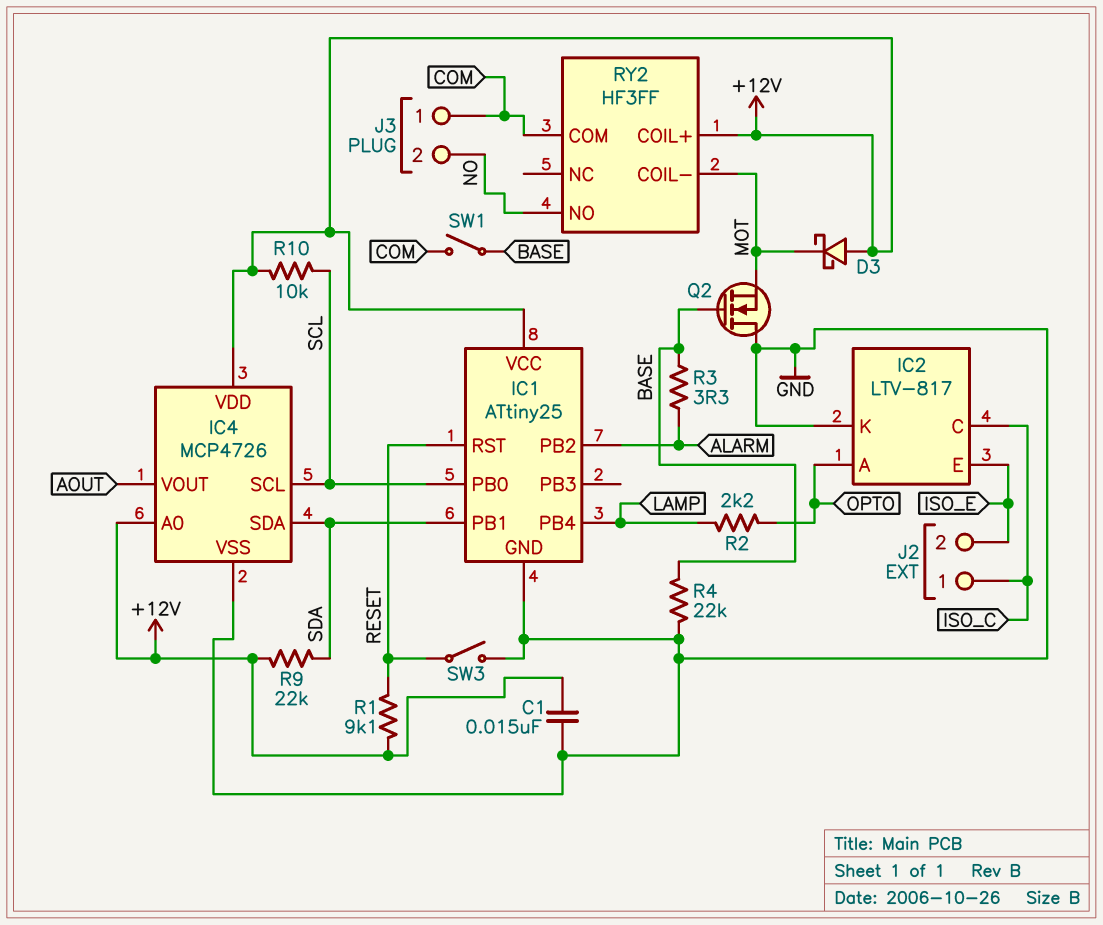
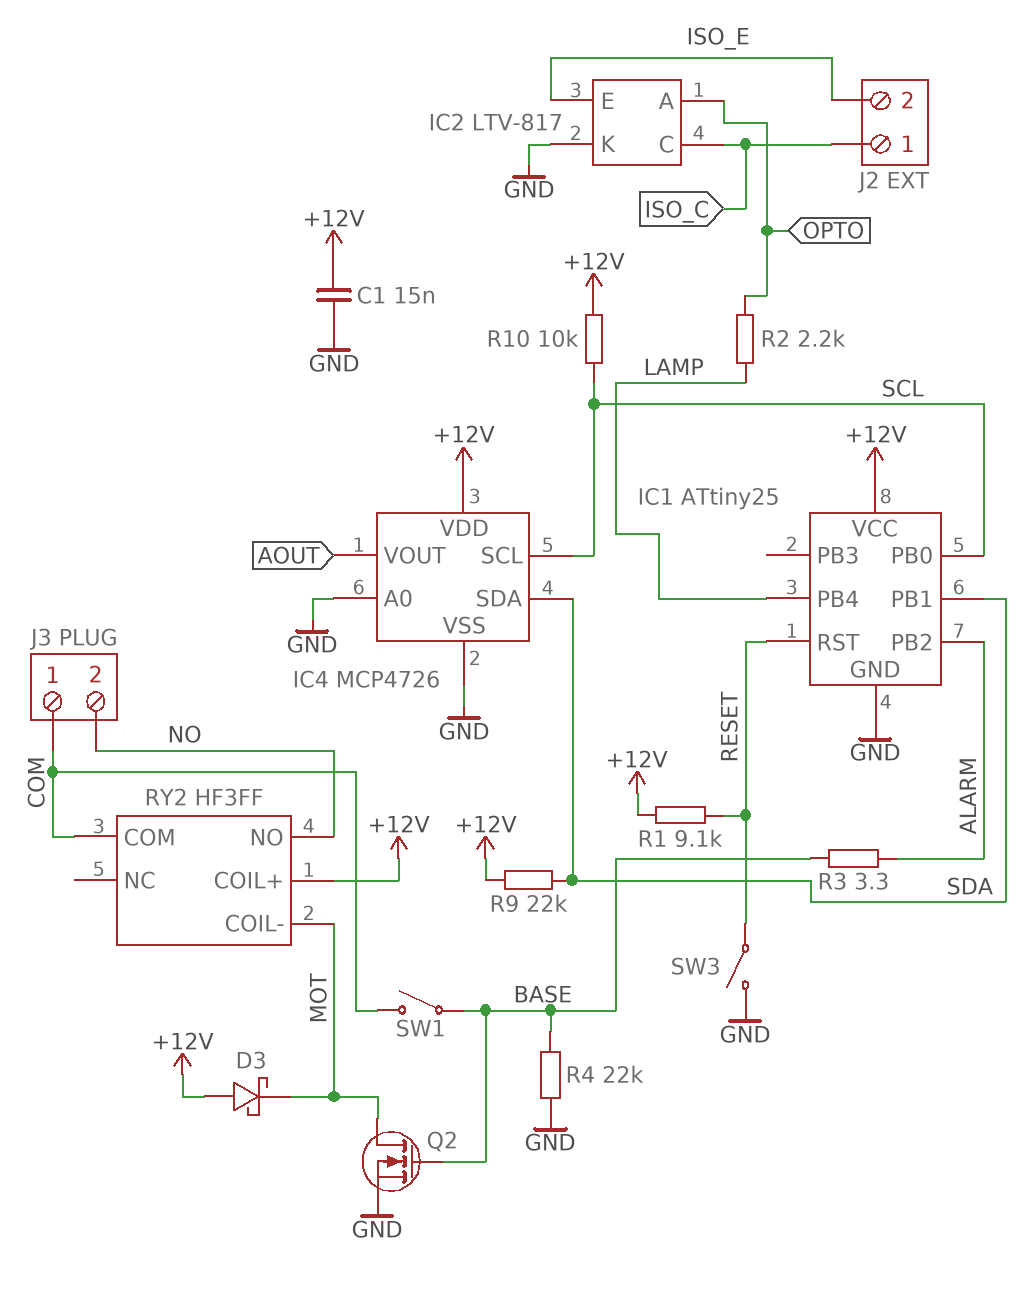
IC4 pin A0: +12V -> GND
Q2: NMOS (G BASE, D GND, S MOT) -> NMOS (G BASE, D MOT, S GND)

